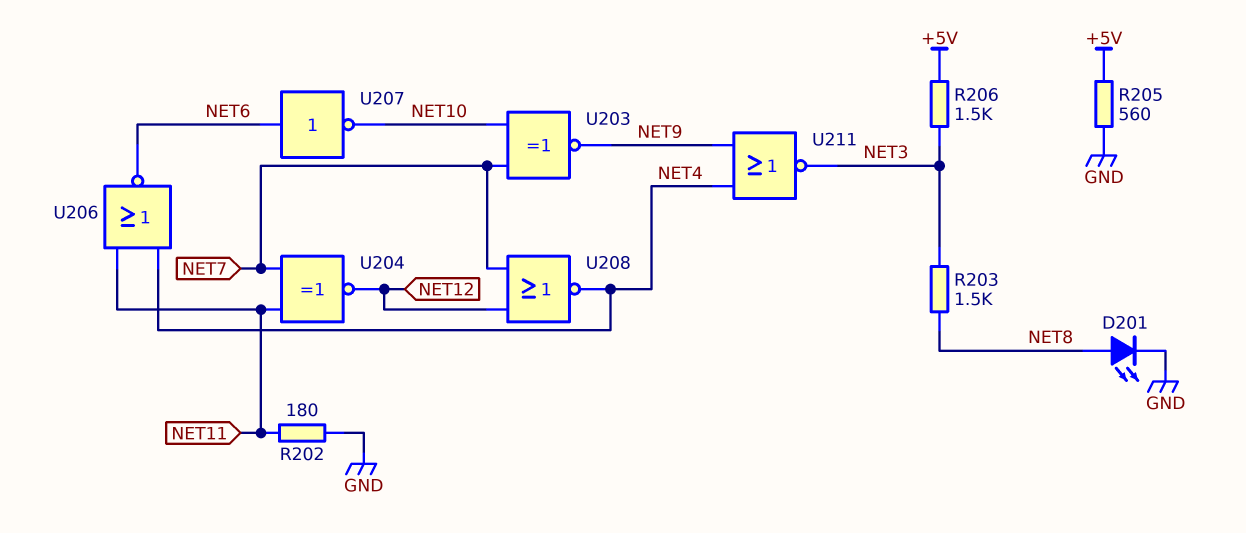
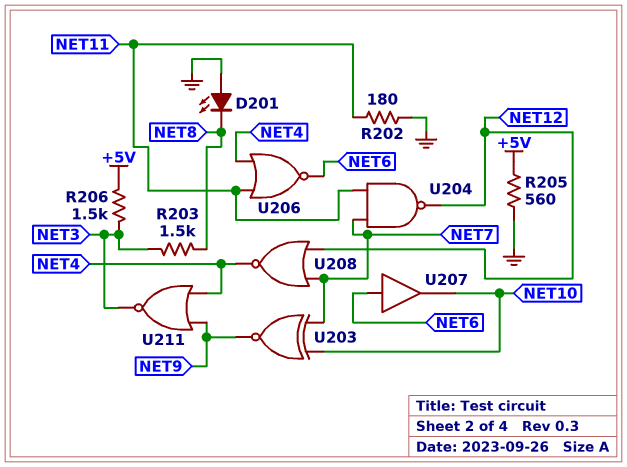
D201: LED (A NET8, K GND) -> LED (A GND, K NET8)
U204: XNOR (in NET7, in NET11, out NET12) -> NAND (in NET7, in NET11, out NET12)
U207: NOT (in NET6, out NET10) -> buffer (in NET6, out NET10)

